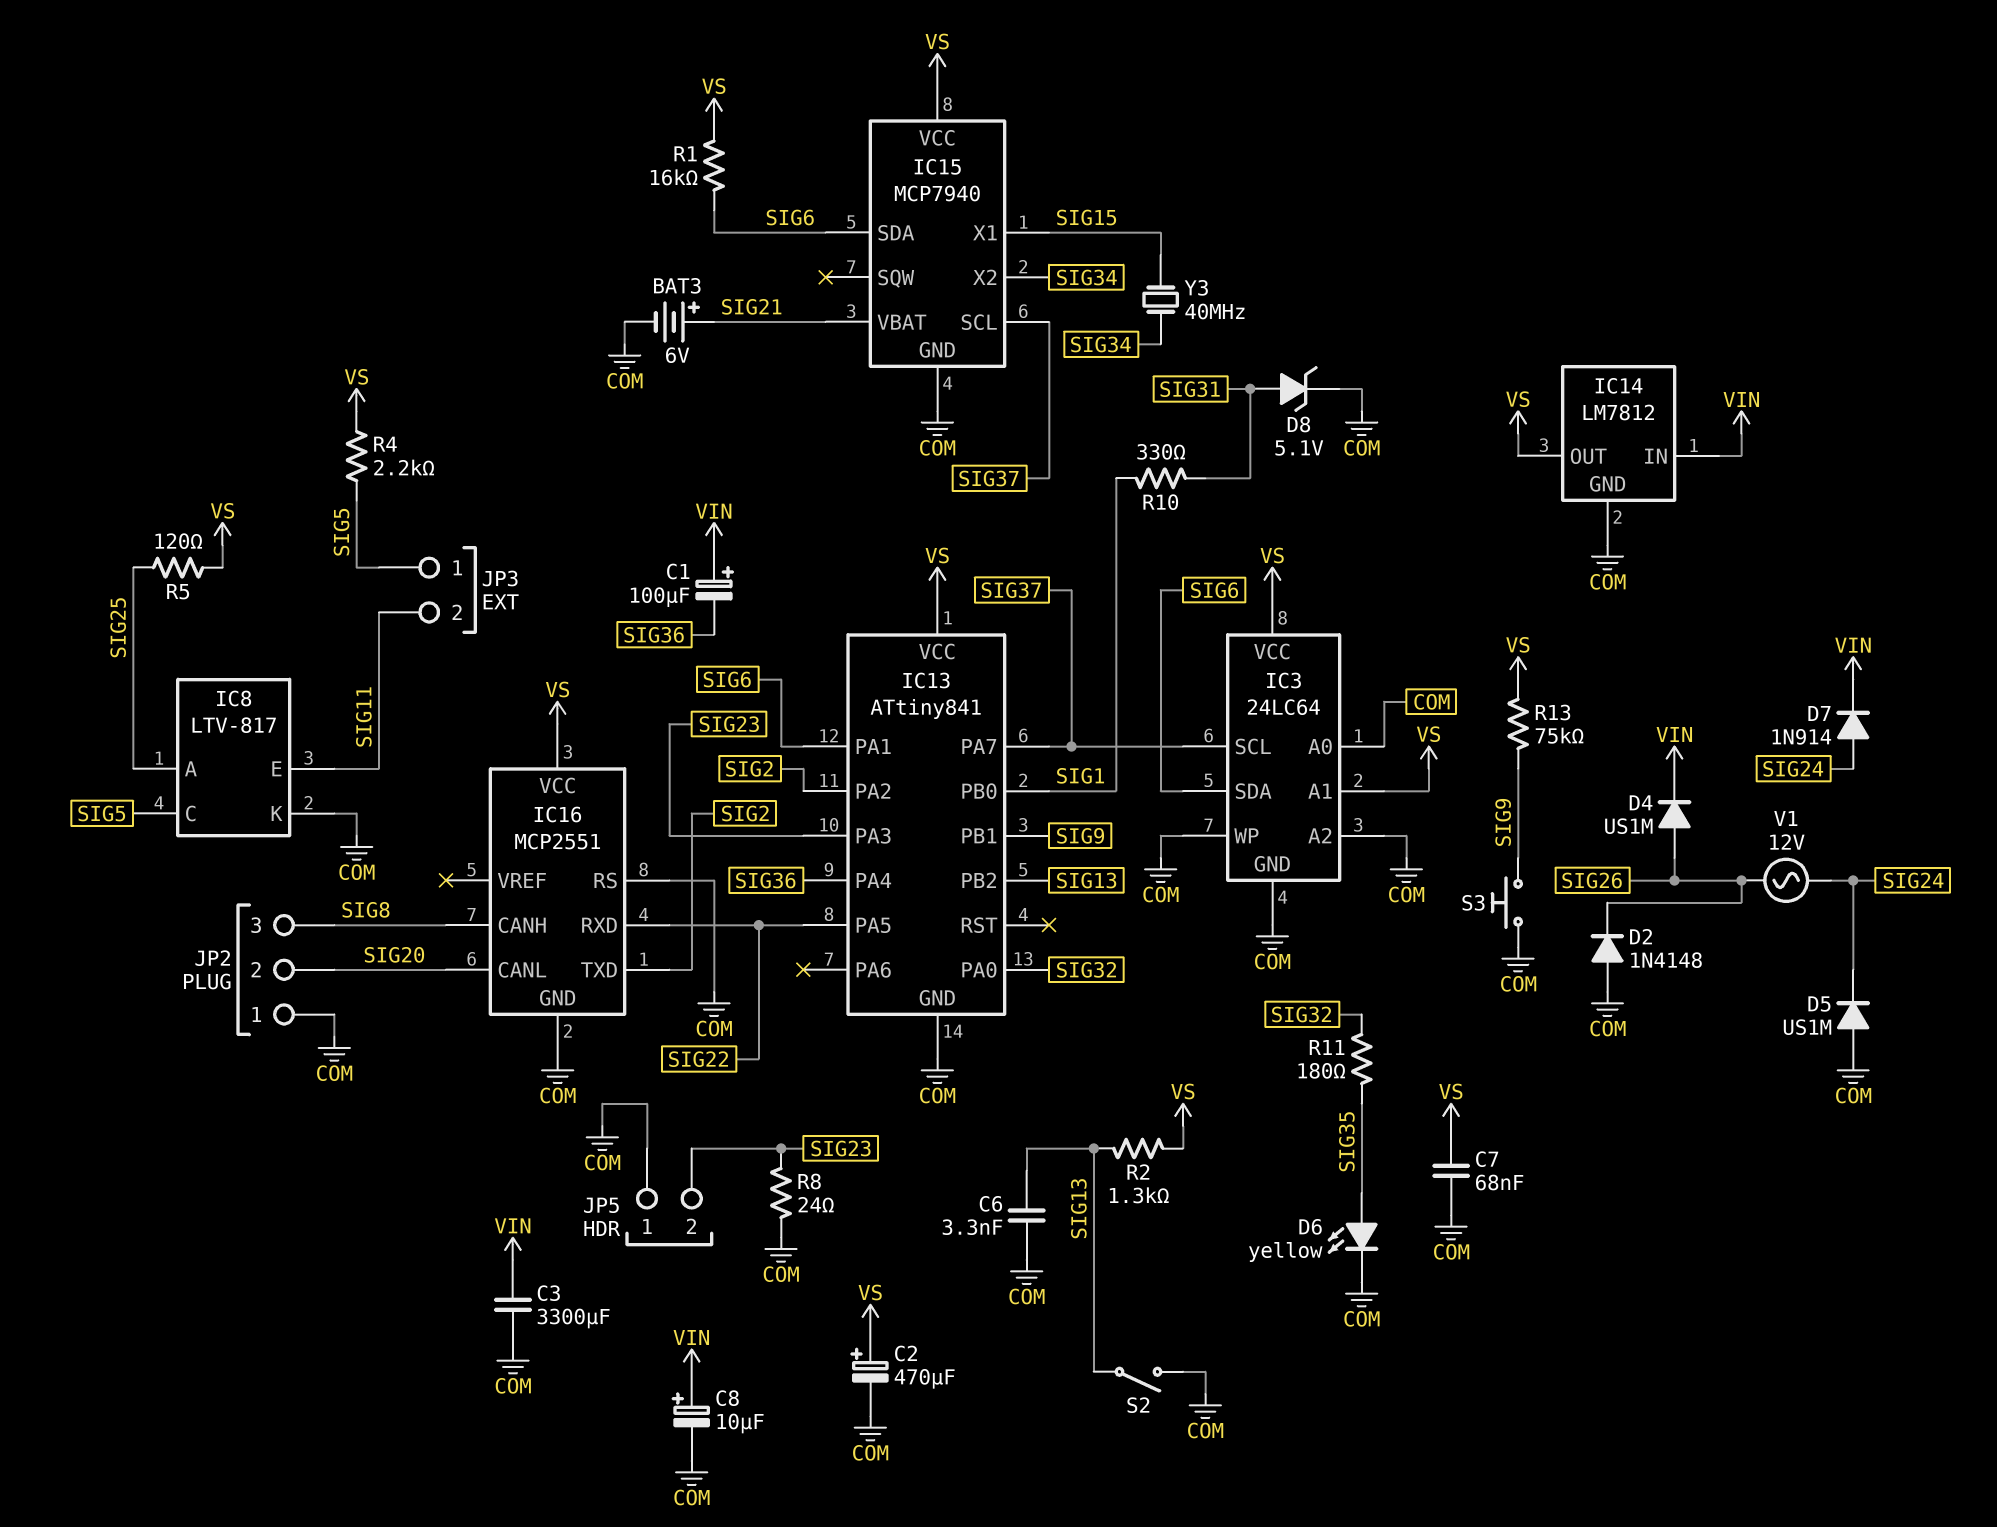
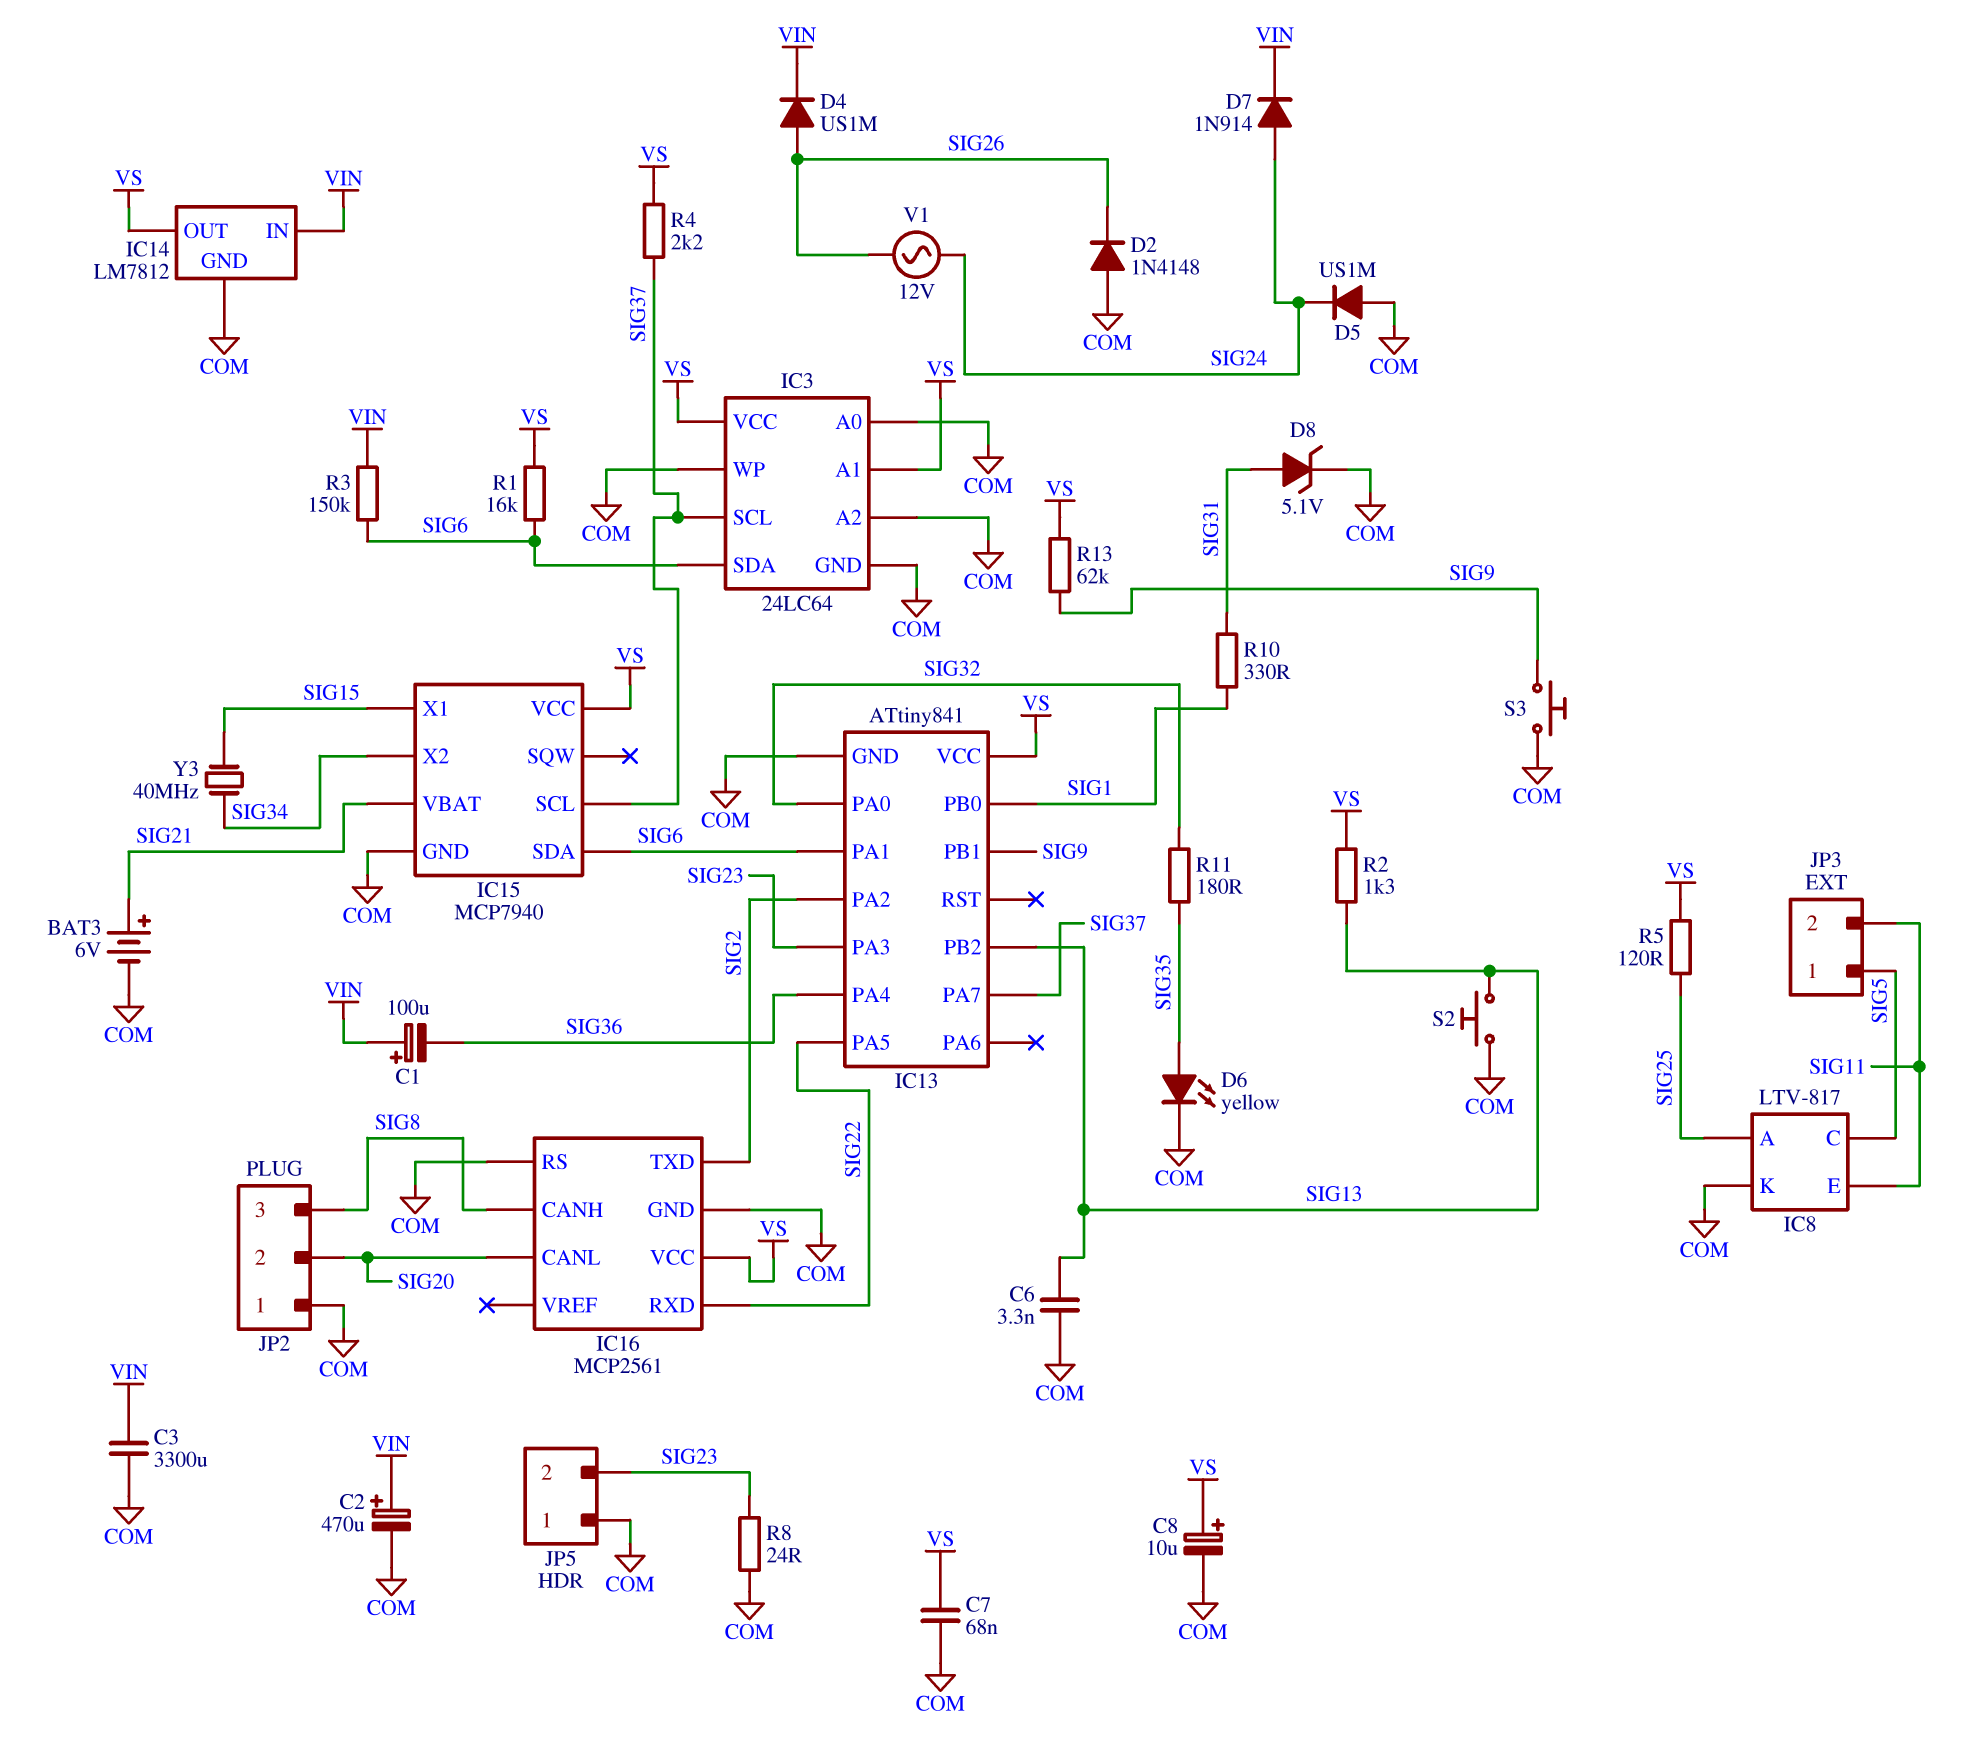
C2: 470uF (plus VS, minus COM) -> 470uF (plus VIN, minus COM)
C8: 10uF (plus VIN, minus COM) -> 10uF (plus VS, minus COM)
IC16: MCP2551 -> MCP2561
R3: none -> 150k (SIG6, VIN)
R4: 2.2k (SIG5, VS) -> 2.2k (SIG37, VS)
R13: 75k (SIG9, VS) -> 62k (SIG9, VS)
S2: switch (COM, SIG13) -> button (COM, SIG13)

